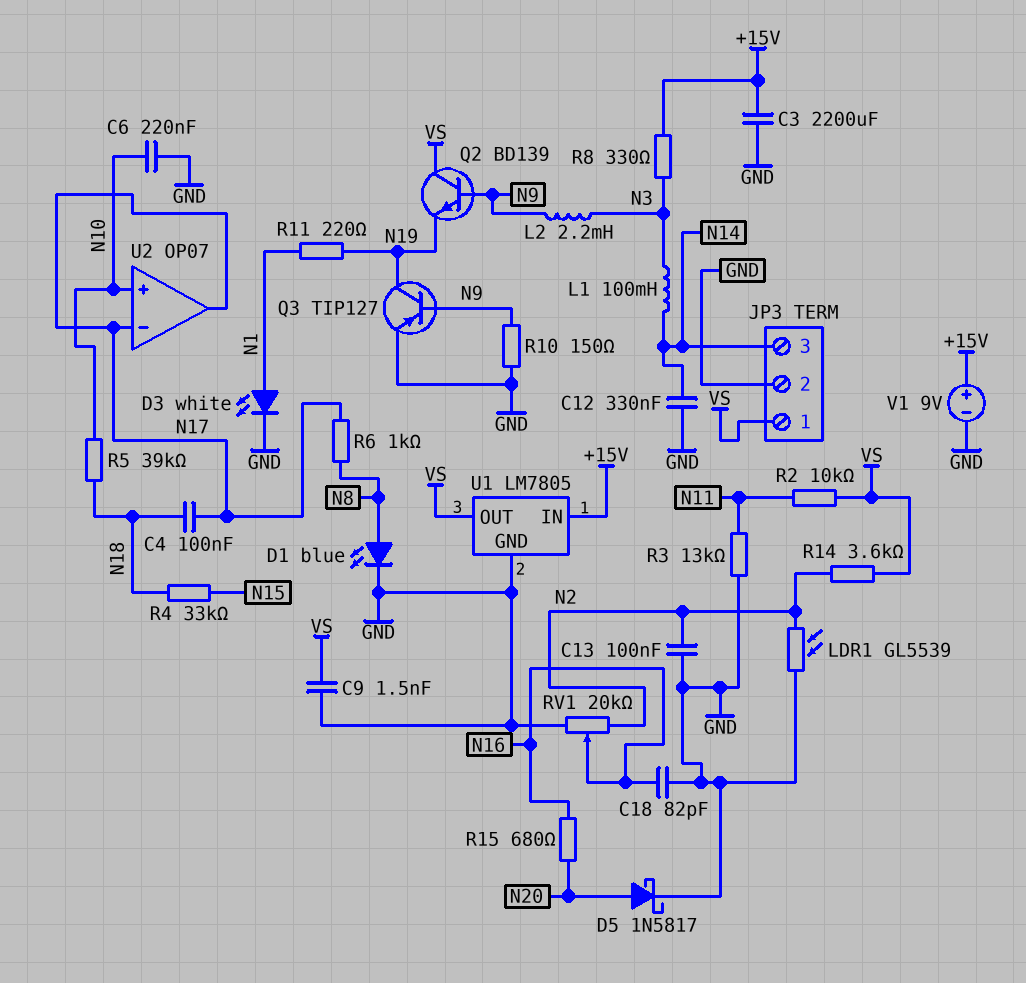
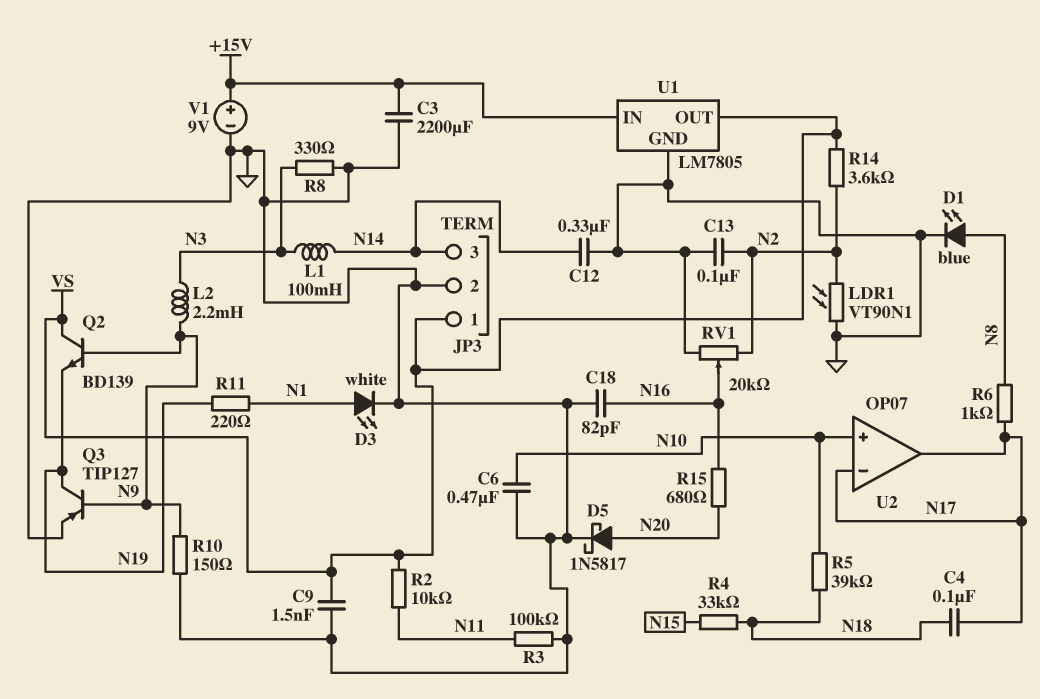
C6: 220nF (GND, N10) -> 470nF (GND, N10)
LDR1: GL5539 (GND, N2) -> VT90N1 (GND, N2)
R3: 13k (GND, N11) -> 100k (GND, N11)
R8: 330 (+15V, N3) -> 330 (GND, N3)

